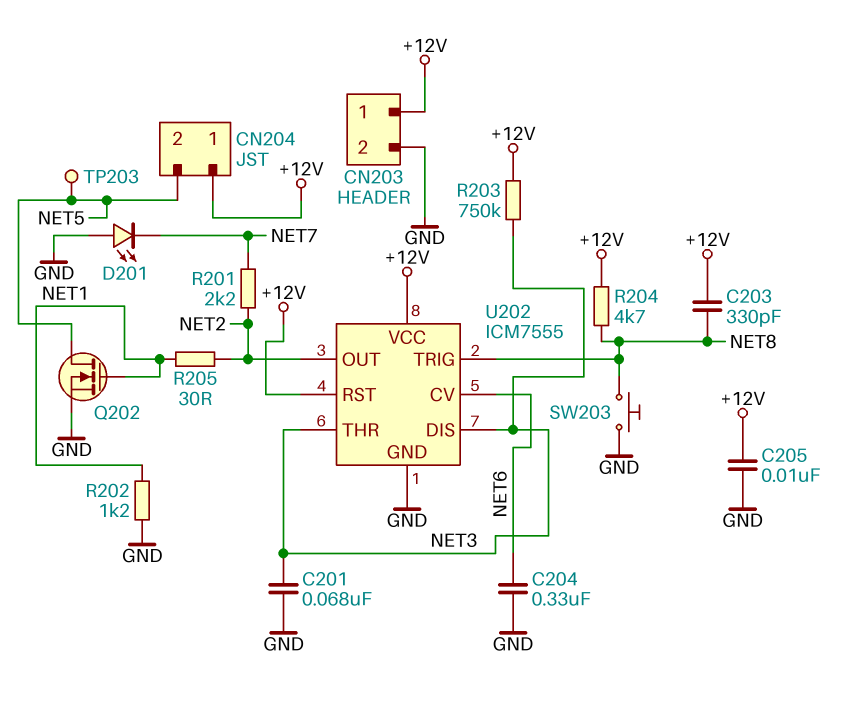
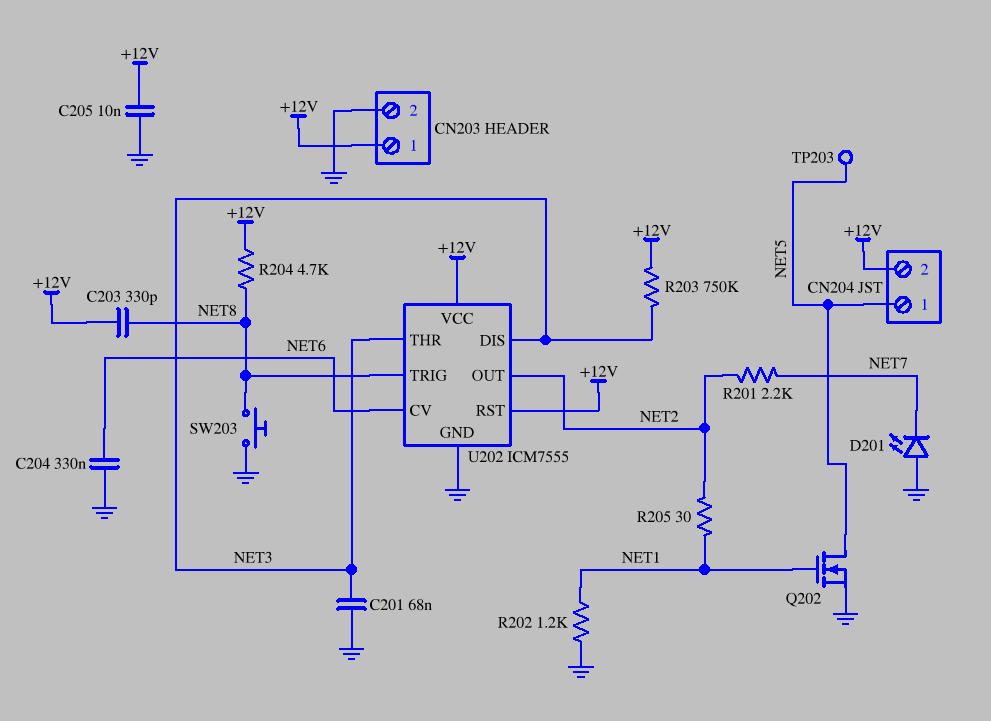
CN204 pin 1: +12V -> NET5
CN204 pin 2: NET5 -> +12V

